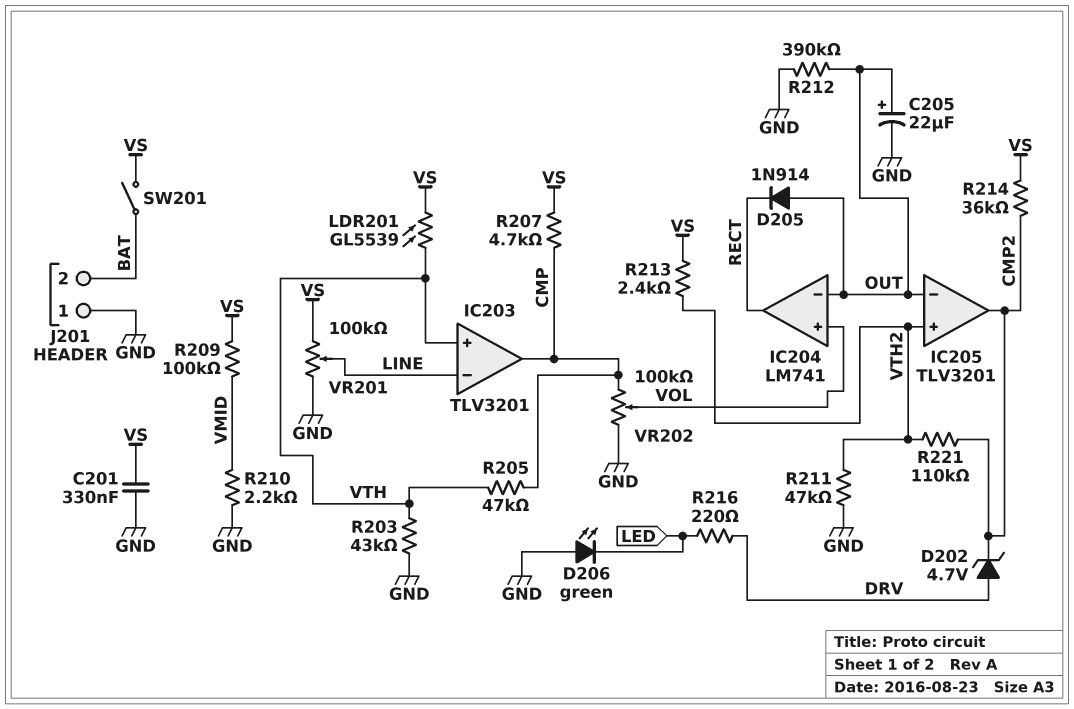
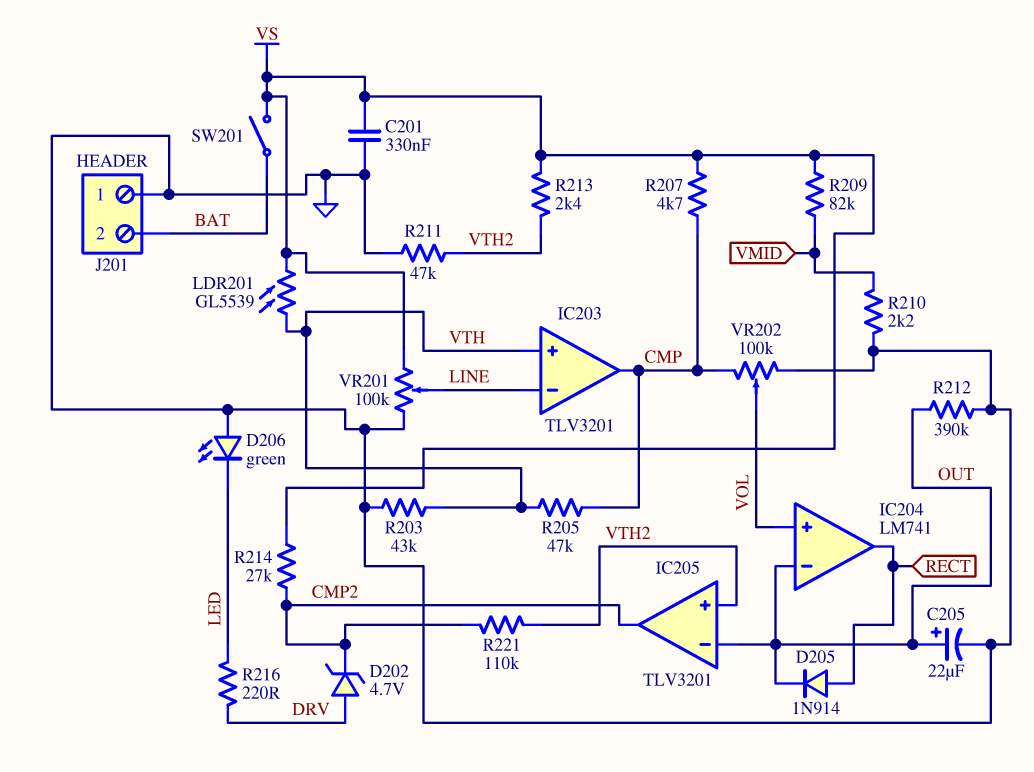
D205: diode 1N914 (A OUT, K RECT) -> diode 1N914 (A RECT, K OUT)
R209: 100k (VMID, VS) -> 82k (VMID, VS)
R214: 36k (CMP2, VS) -> 27k (CMP2, VS)

